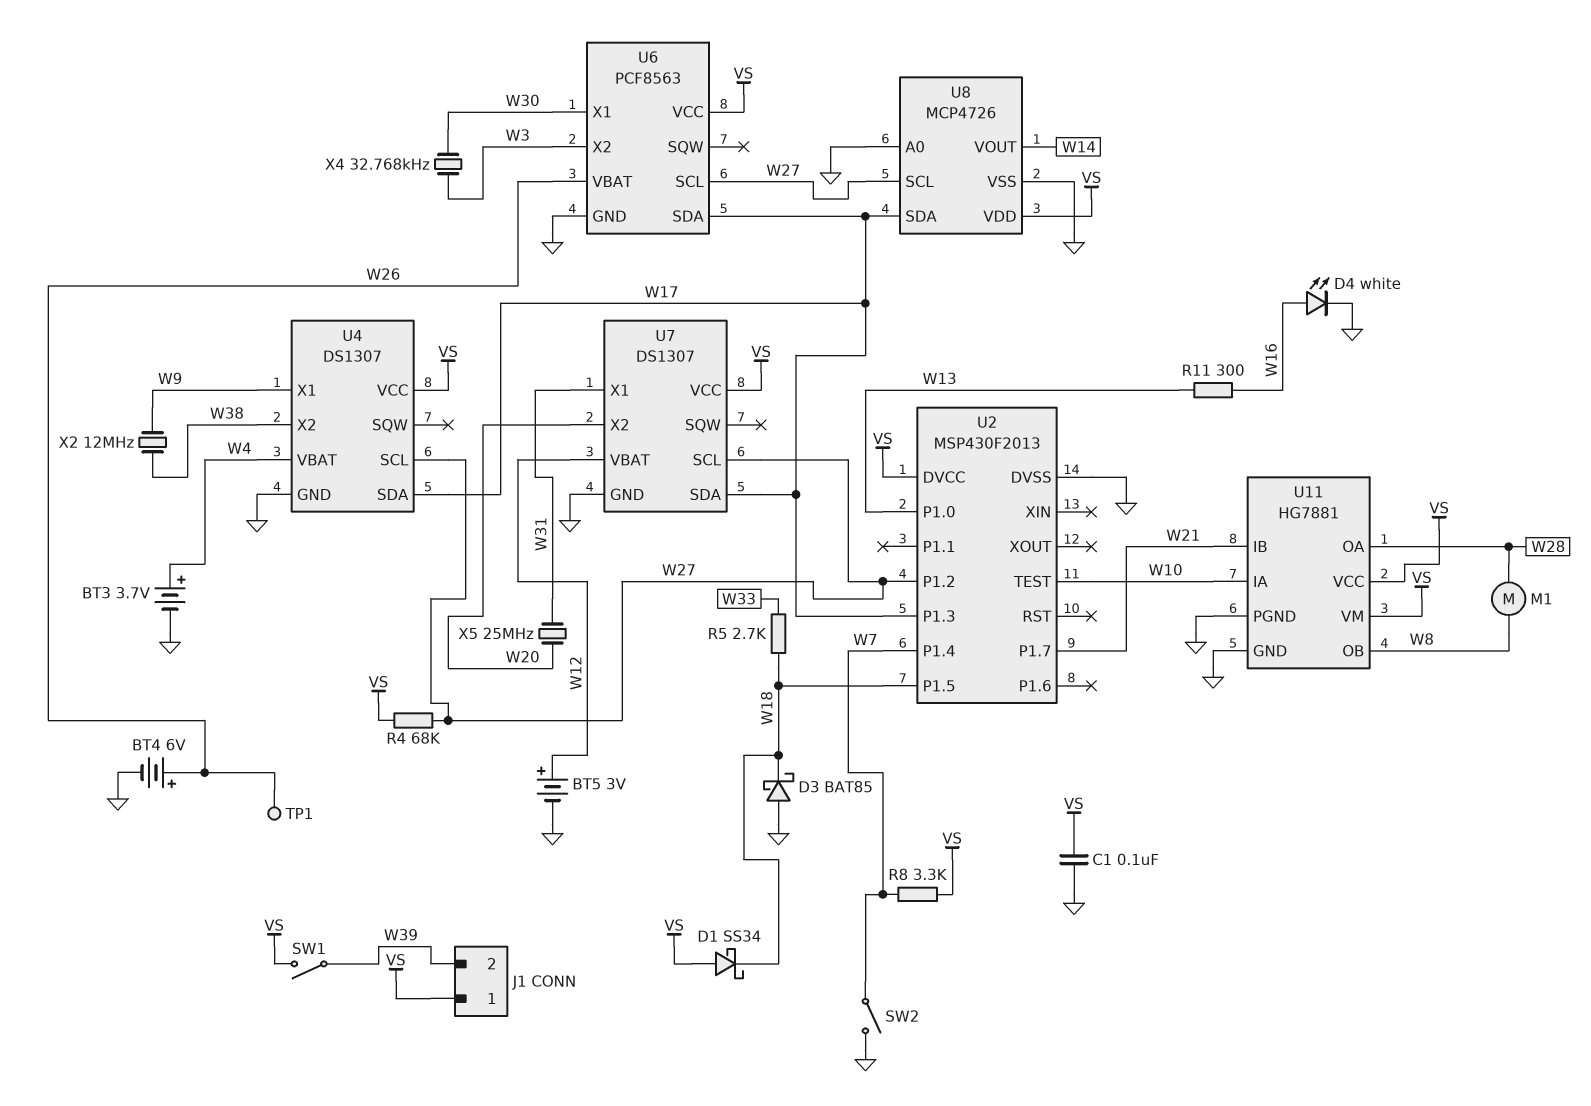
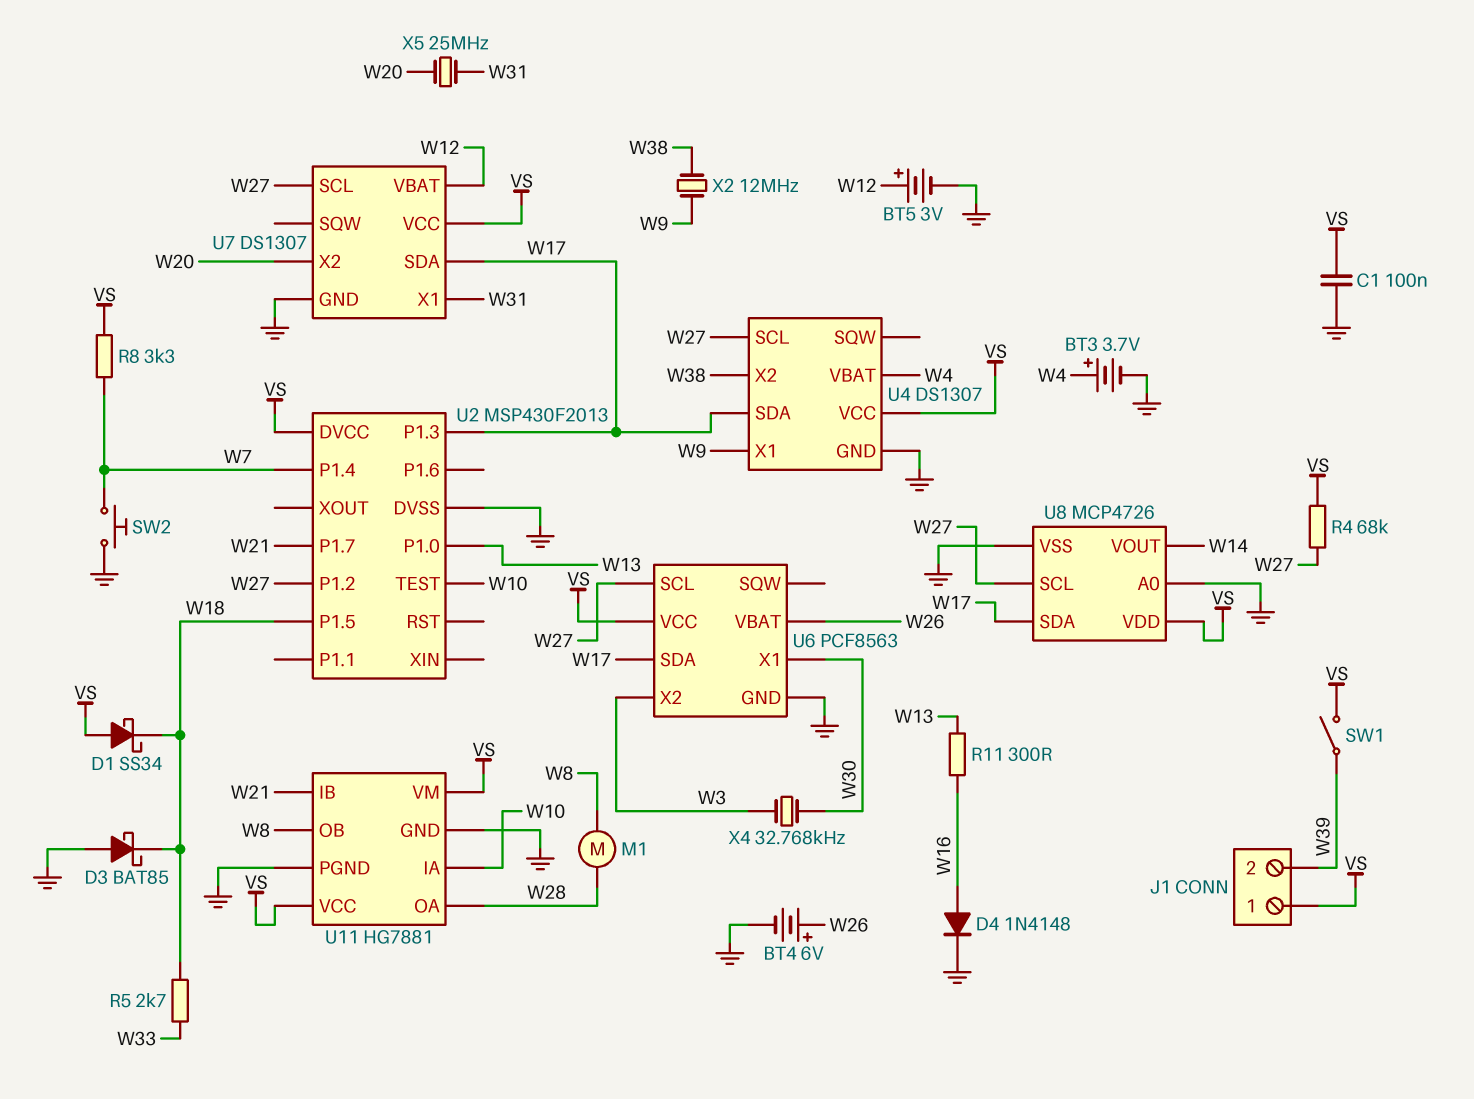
D4: LED white (A W16, K GND) -> diode 1N4148 (A W16, K GND)
SW2: switch (GND, W7) -> button (GND, W7)
TP1: test point (W26) -> none

